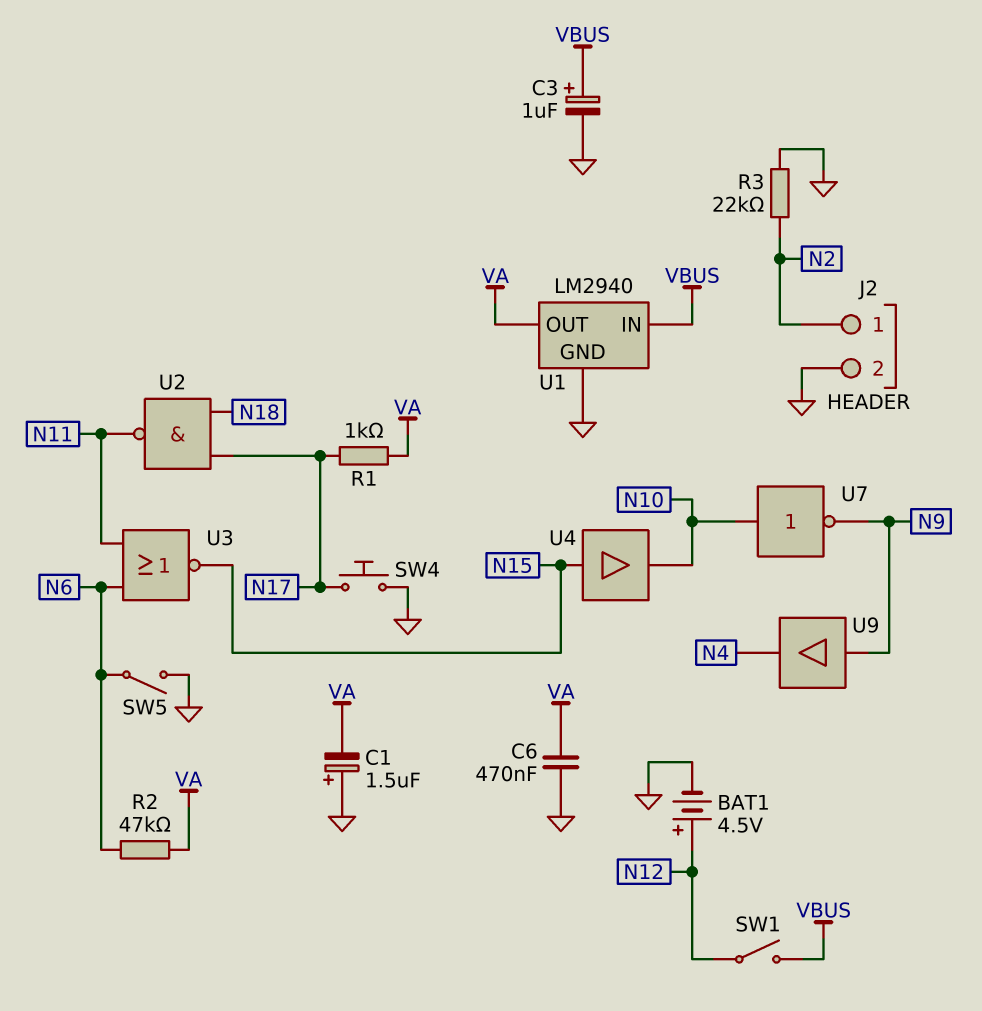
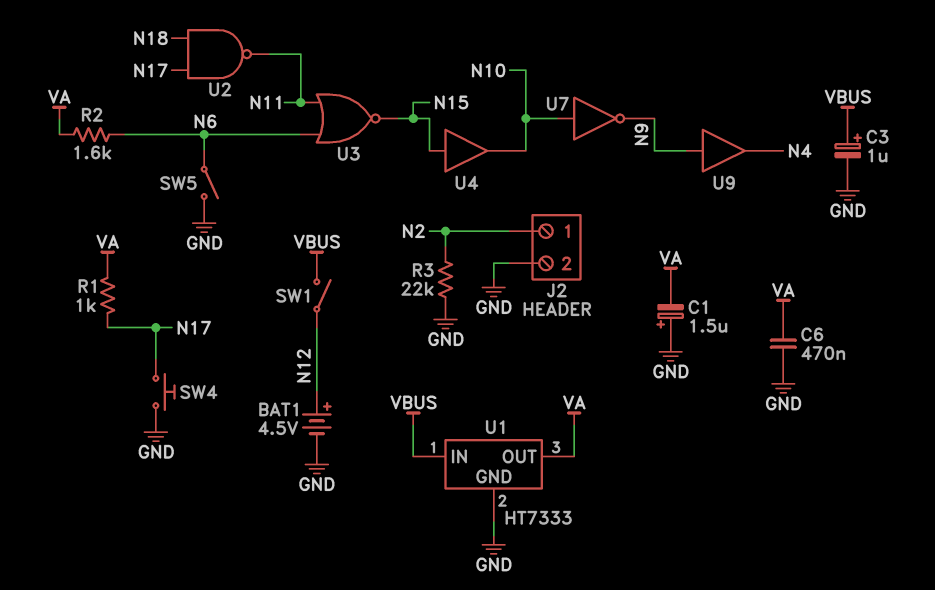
R2: 47k (N6, VA) -> 1.6k (N6, VA)
U1: LM2940 -> HT7333

